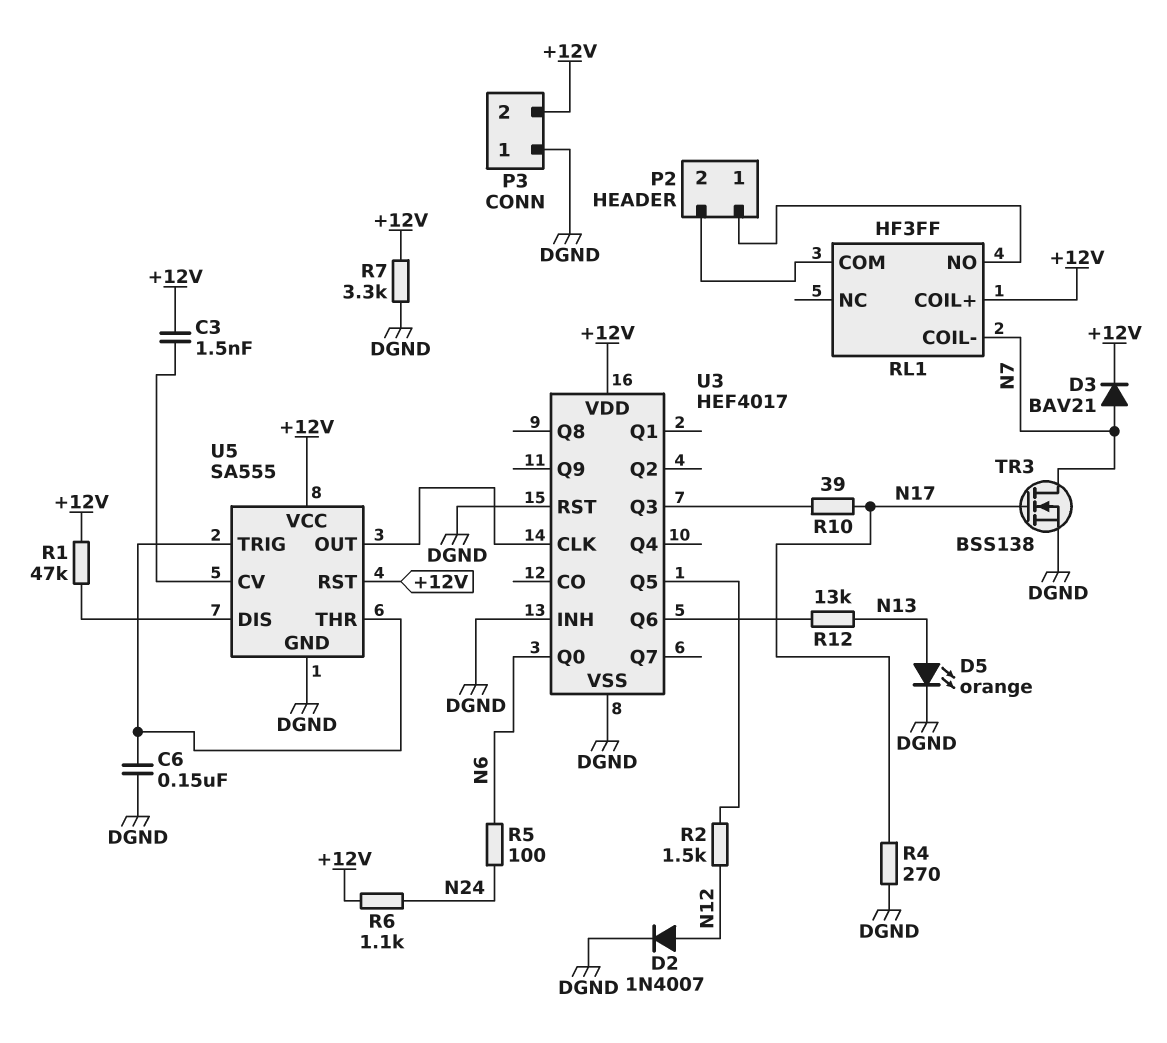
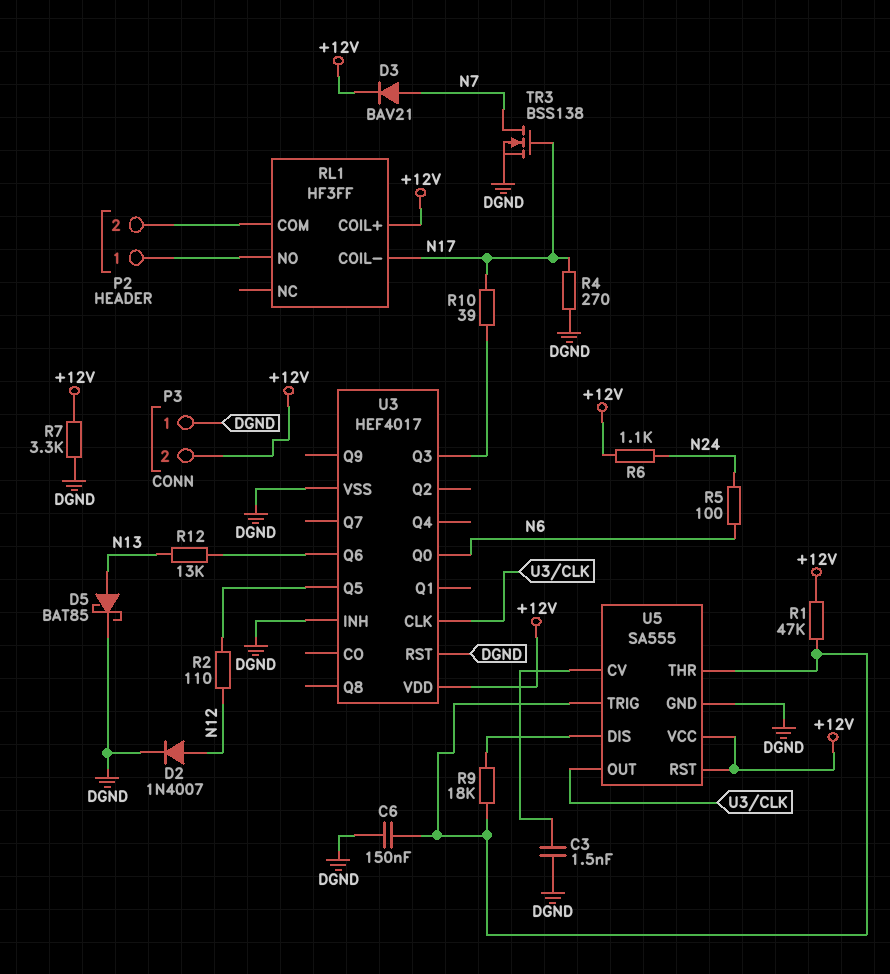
C3: 1.5nF (+12V, U5/CV) -> 1.5nF (DGND, U5/CV)
D5: LED orange (A N13, K DGND) -> schottky BAT85 (A N13, K DGND)
R1: 47k (+12V, U5/DIS) -> 47k (+12V, U5/THR)
R2: 1.5k (N12, U3/Q5) -> 110 (N12, U3/Q5)
R9: none -> 18k (U5/DIS, U5/THR)
RL1 pin COIL-: N7 -> N17

